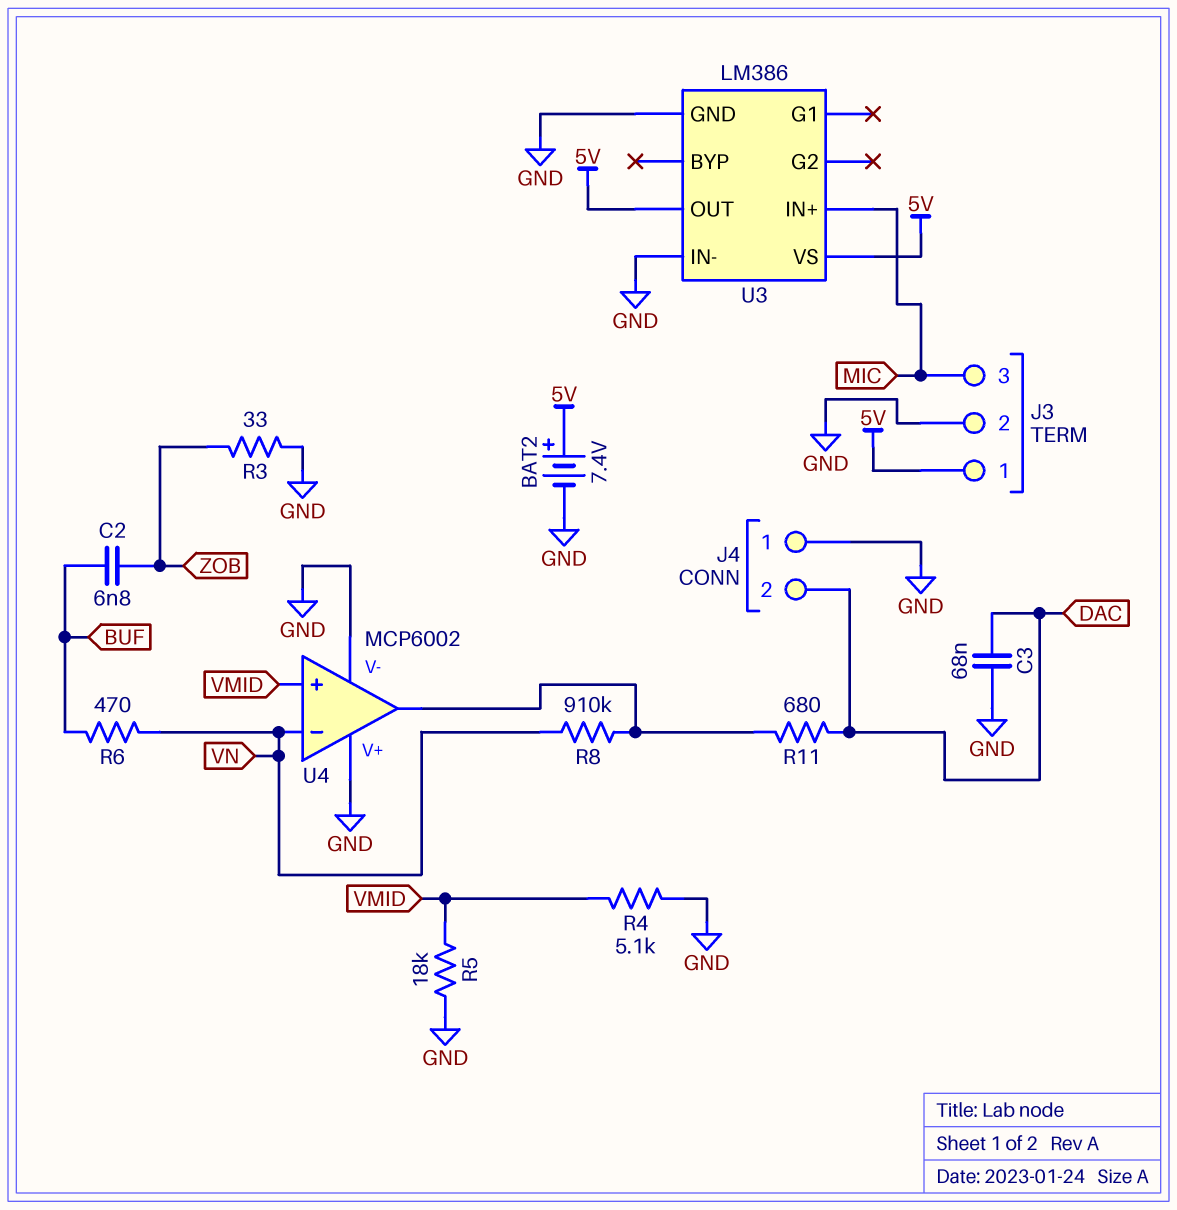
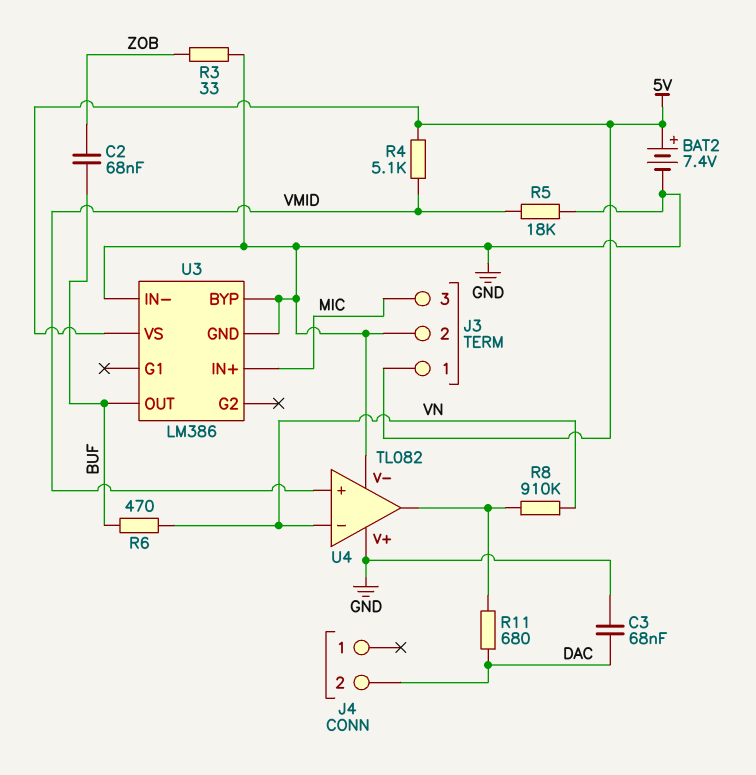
C2: 6.8nF (BUF, ZOB) -> 68nF (BUF, ZOB)
J4 pin 1: GND -> none
R4: 5.1k (GND, VMID) -> 5.1k (5V, VMID)
U3 pin BYP: none -> GND
U3 pin OUT: 5V -> BUF
U4: MCP6002 -> TL082

